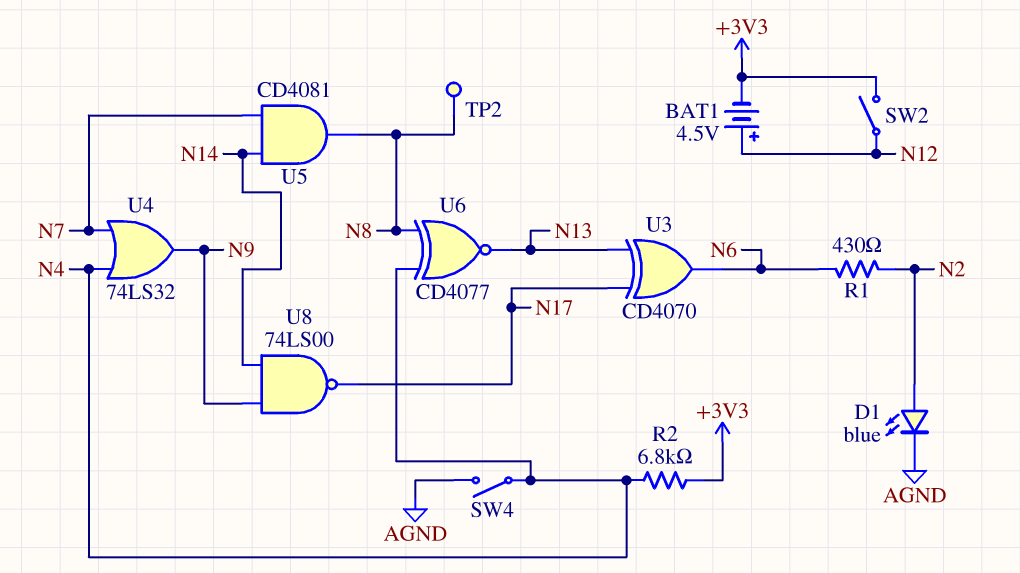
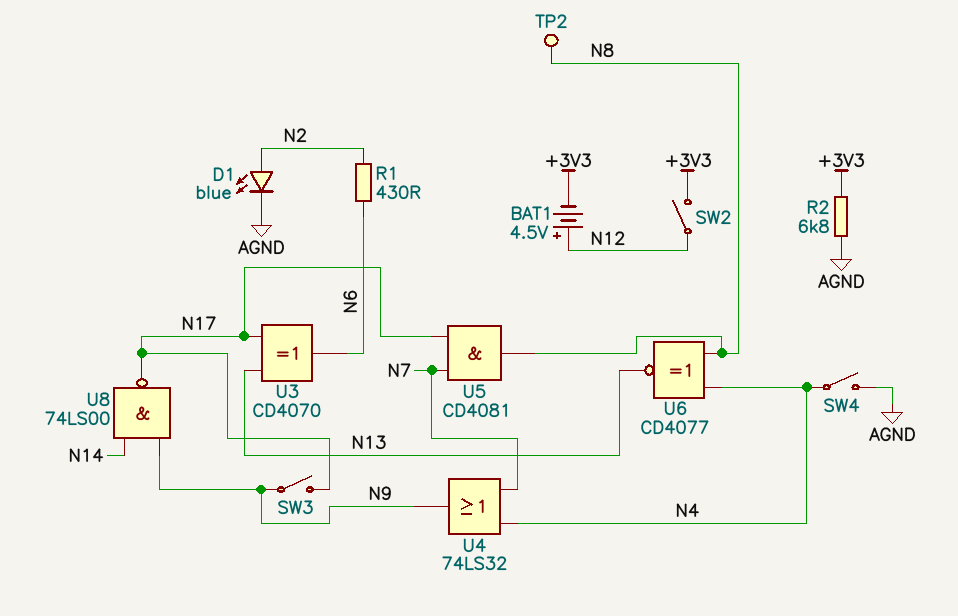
R2: 6.8k (+3V3, N4) -> 6.8k (+3V3, AGND)
SW3: none -> switch (N9, N17)
U5: AND CD4081 (in N7, in N14, out N8) -> AND CD4081 (in N7, in N17, out N8)

